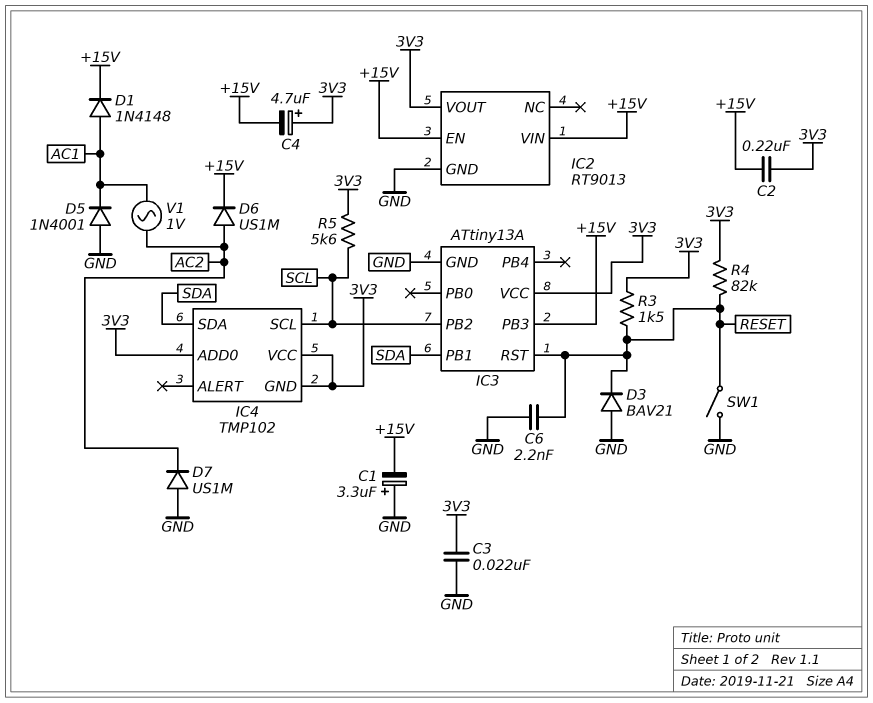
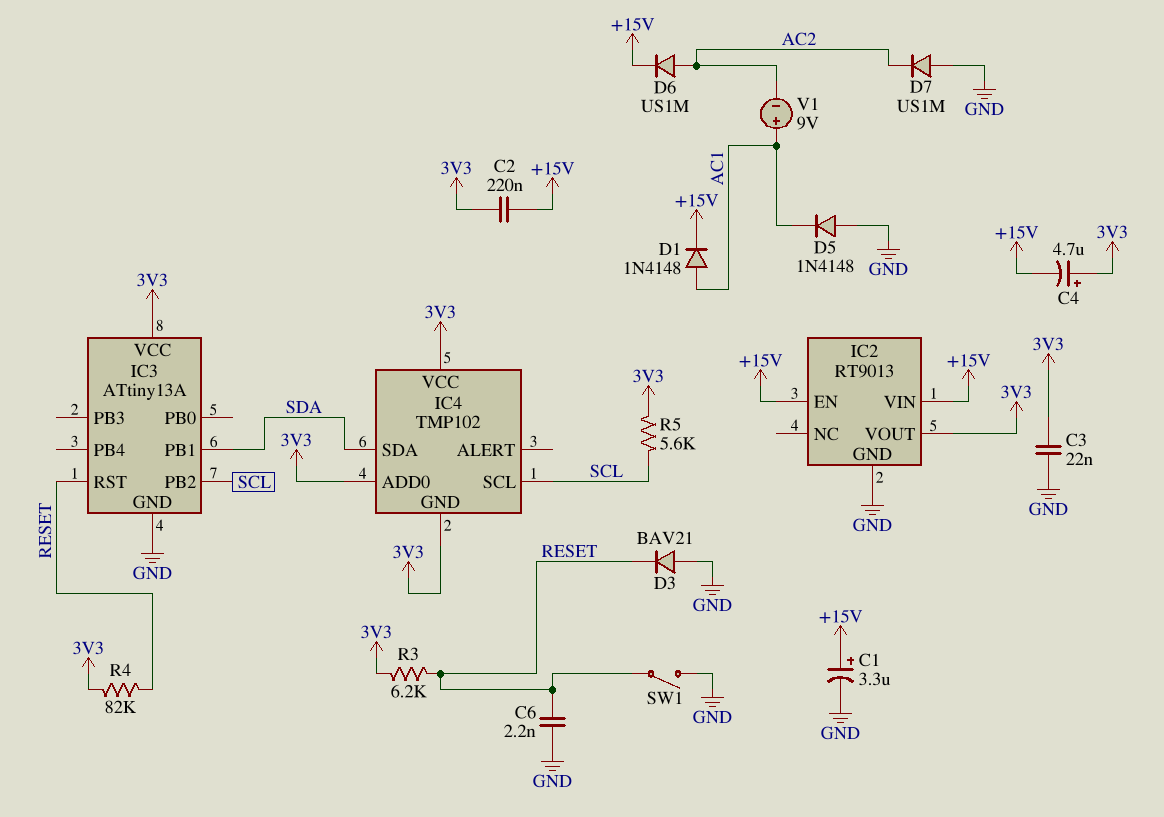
C1: 3.3uF (plus GND, minus +15V) -> 3.3uF (plus +15V, minus GND)
D5: diode 1N4001 (A GND, K AC1) -> diode 1N4148 (A GND, K AC1)
IC3 pin PB3: +15V -> none
R3: 1.5k (3V3, RESET) -> 6.2k (3V3, RESET)
V1: AC 1V (AC1, AC2) -> 9V (plus AC1, minus AC2)

